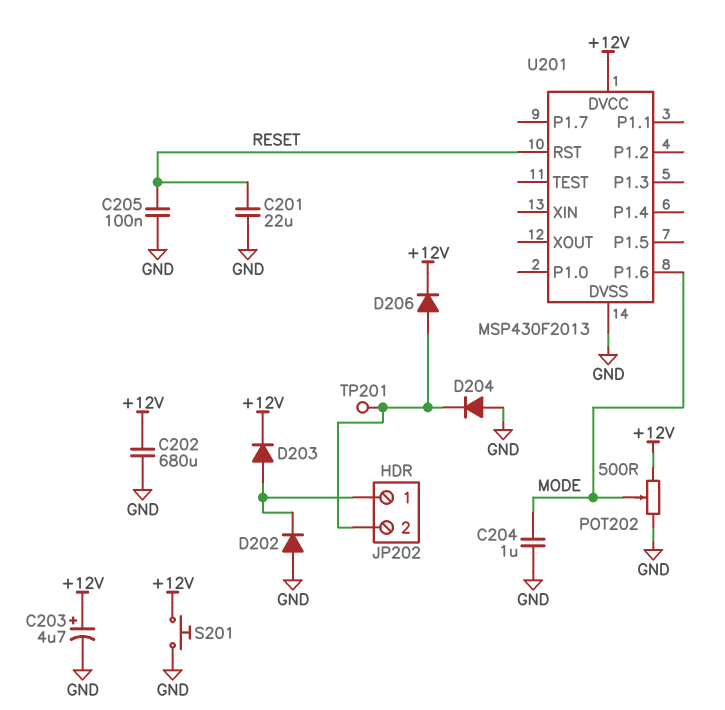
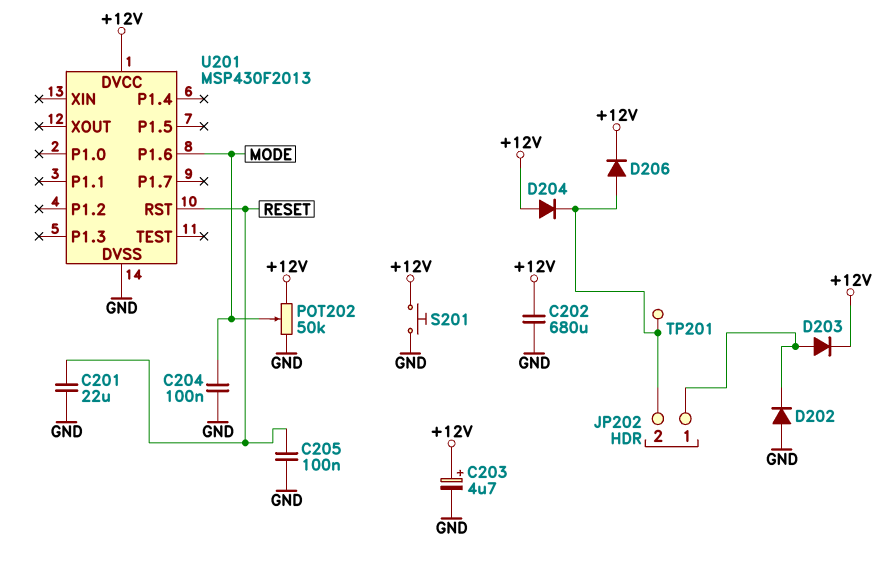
C204: 1uF (GND, MODE) -> 100nF (GND, MODE)
D204: diode (A GND, K JP202/2) -> diode (A +12V, K JP202/2)
POT202: 500 (+12V, GND, wiper MODE) -> 50k (+12V, GND, wiper MODE)

